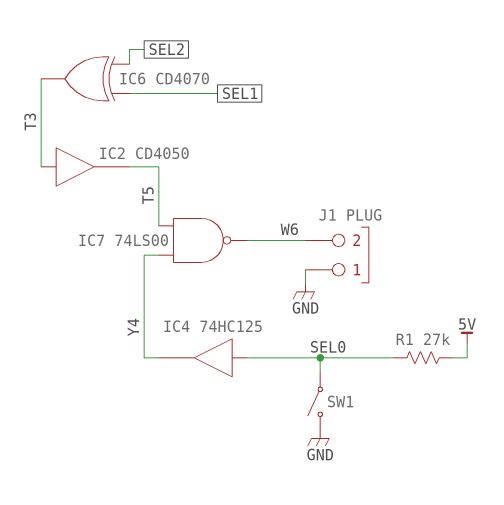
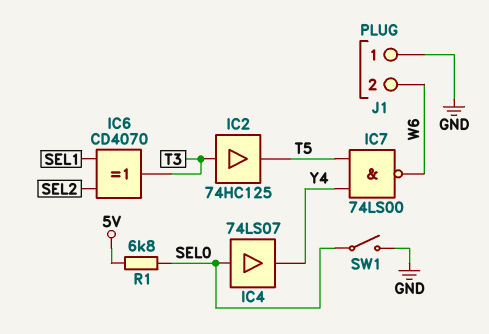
IC2: buffer CD4050 (in T3, out T5) -> buffer 74HC125 (in T3, out T5)
IC4: buffer 74HC125 (in SEL0, out Y4) -> buffer 74LS07 (in SEL0, out Y4)
R1: 27k (5V, SEL0) -> 6.8k (5V, SEL0)

